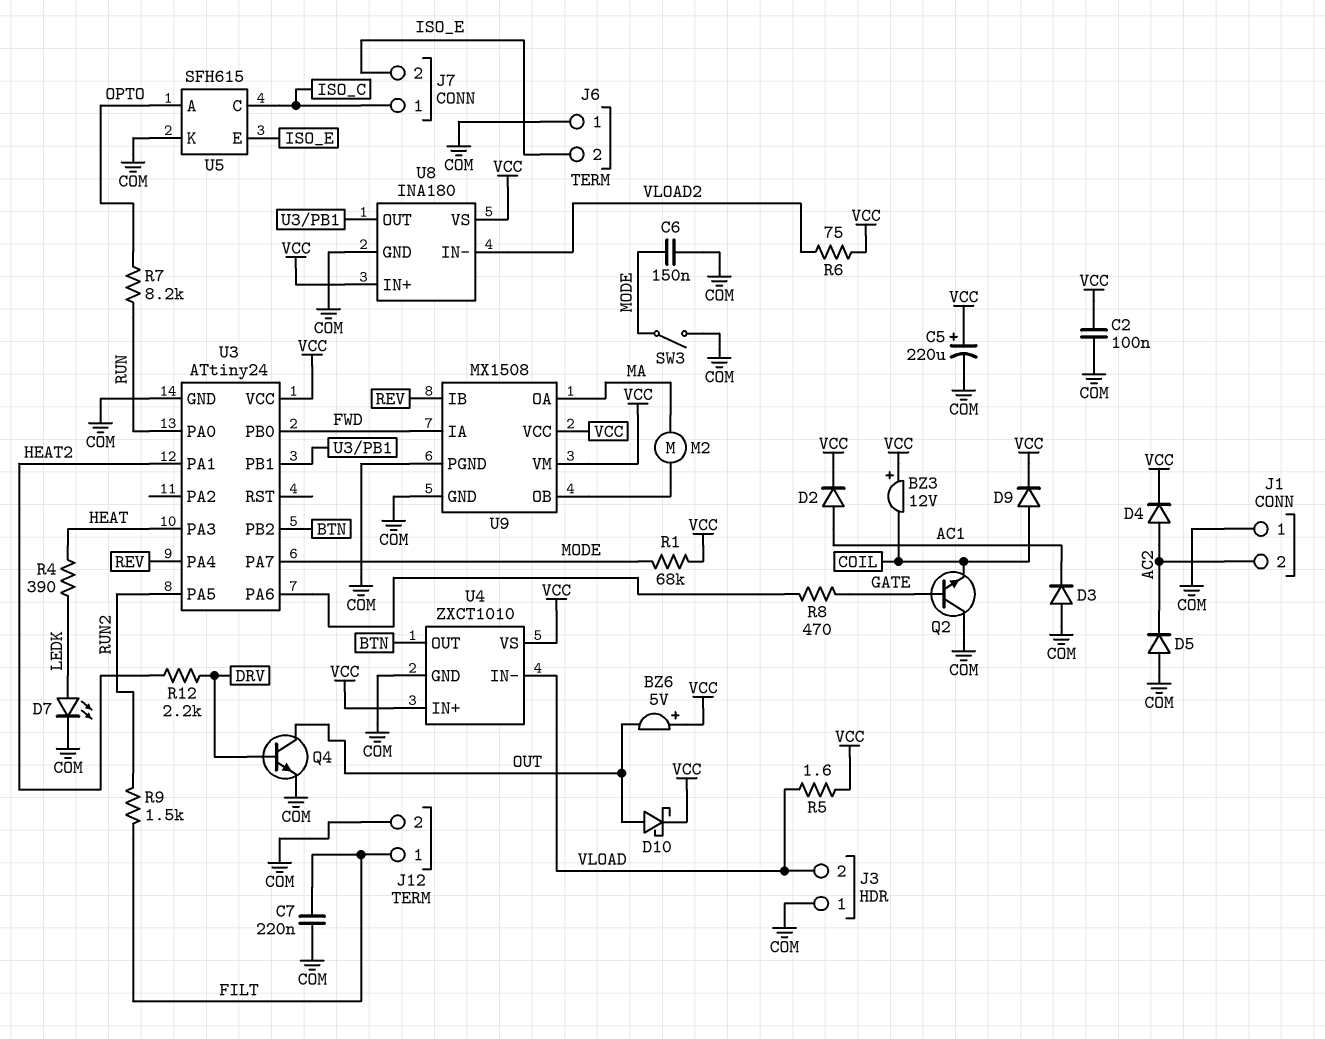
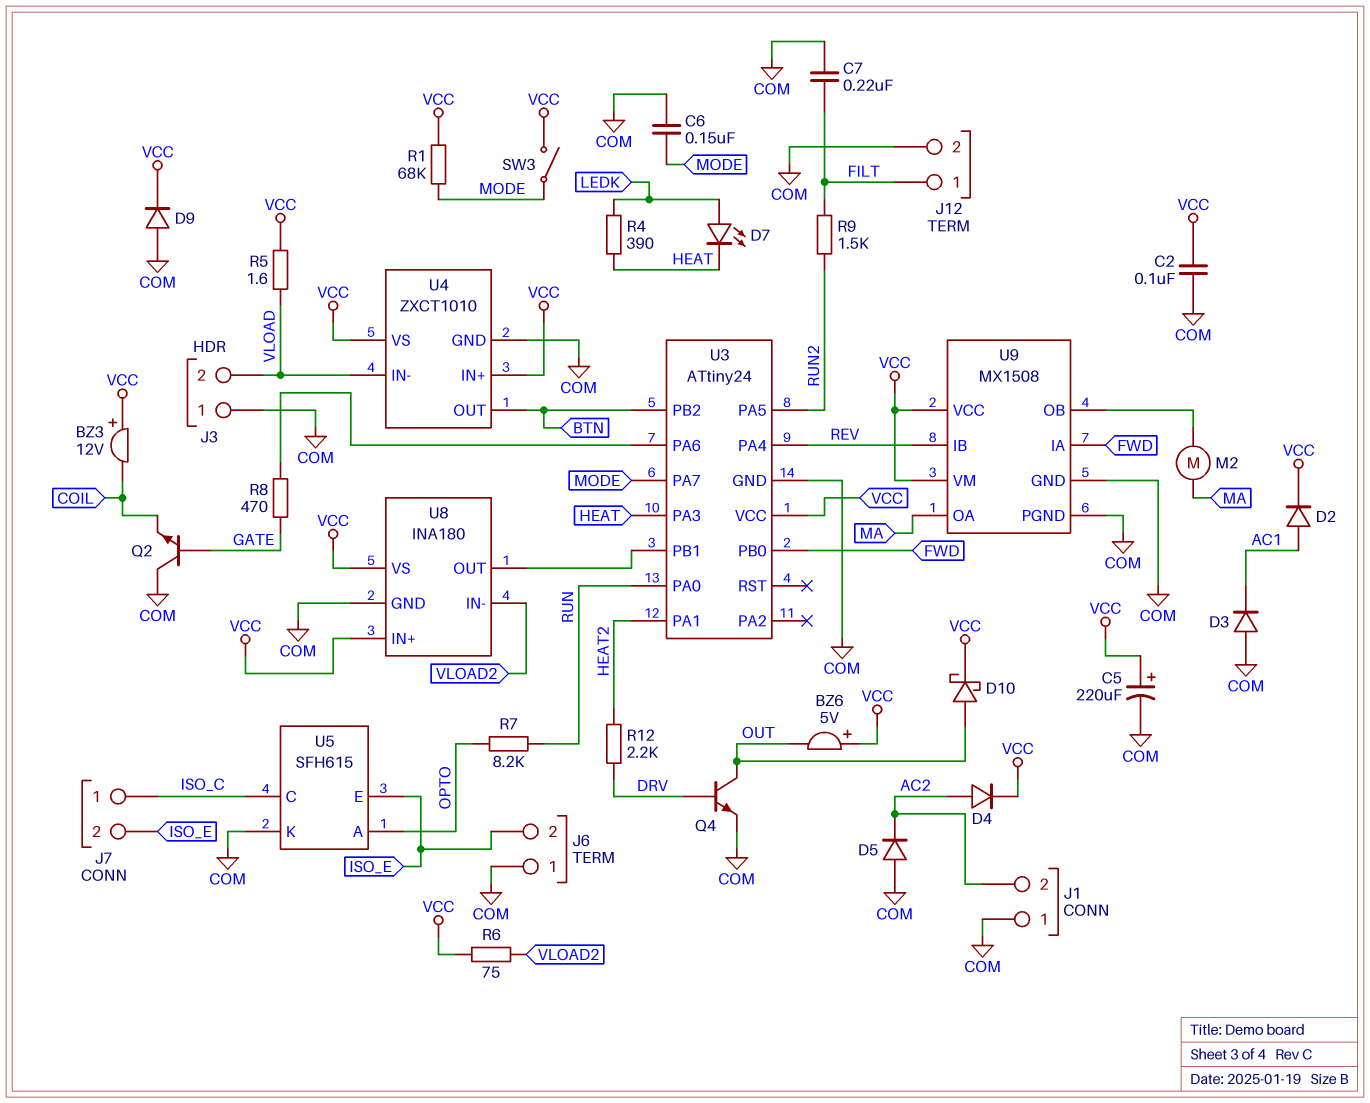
D7: LED (A LEDK, K COM) -> LED (A LEDK, K HEAT)
D9: diode (A COIL, K VCC) -> diode (A COM, K VCC)
SW3: switch (COM, MODE) -> switch (MODE, VCC)

